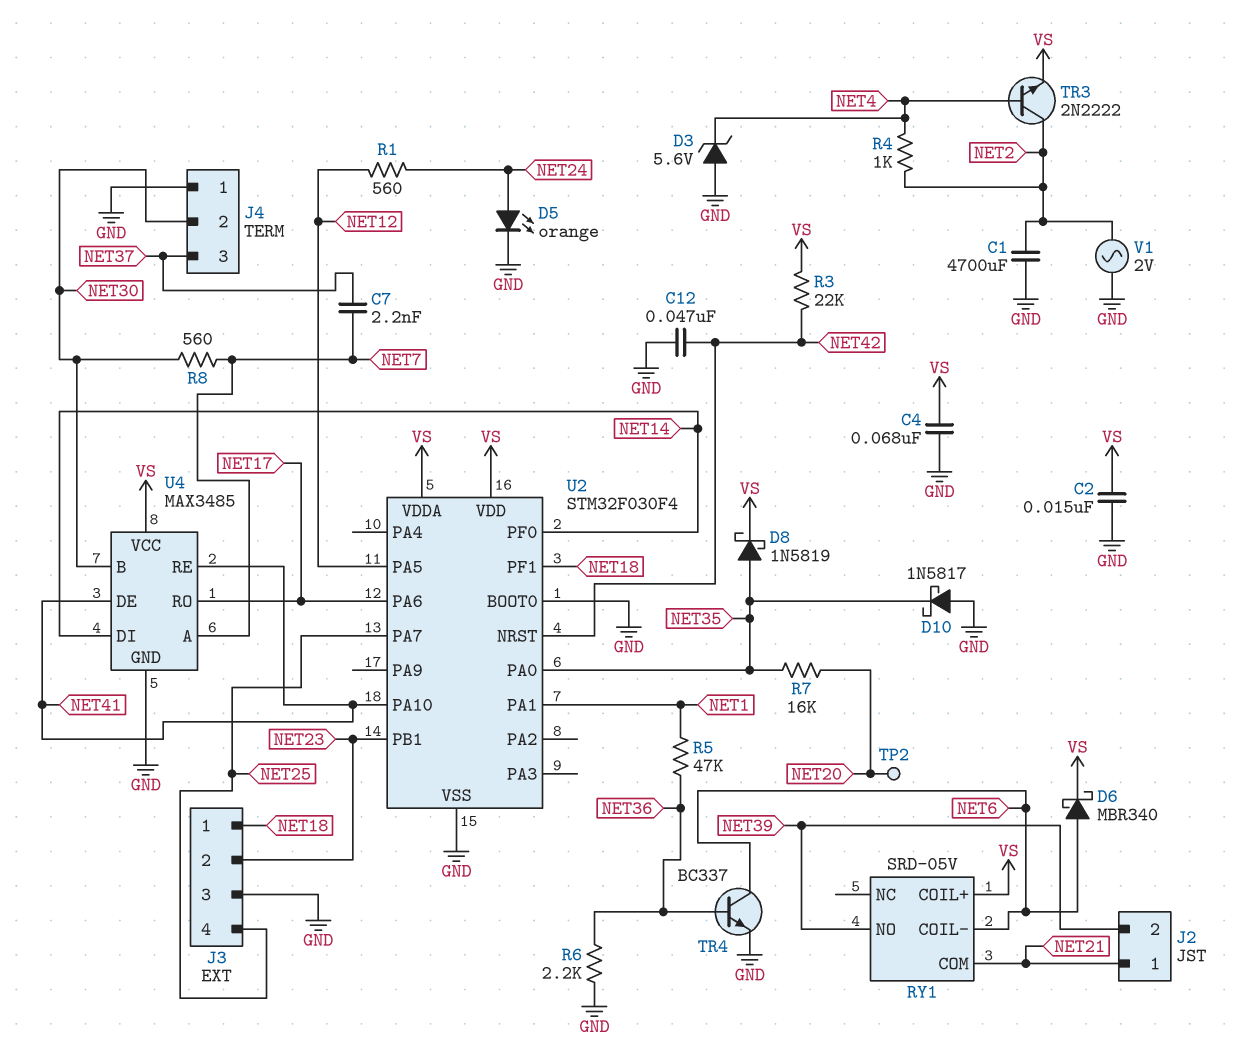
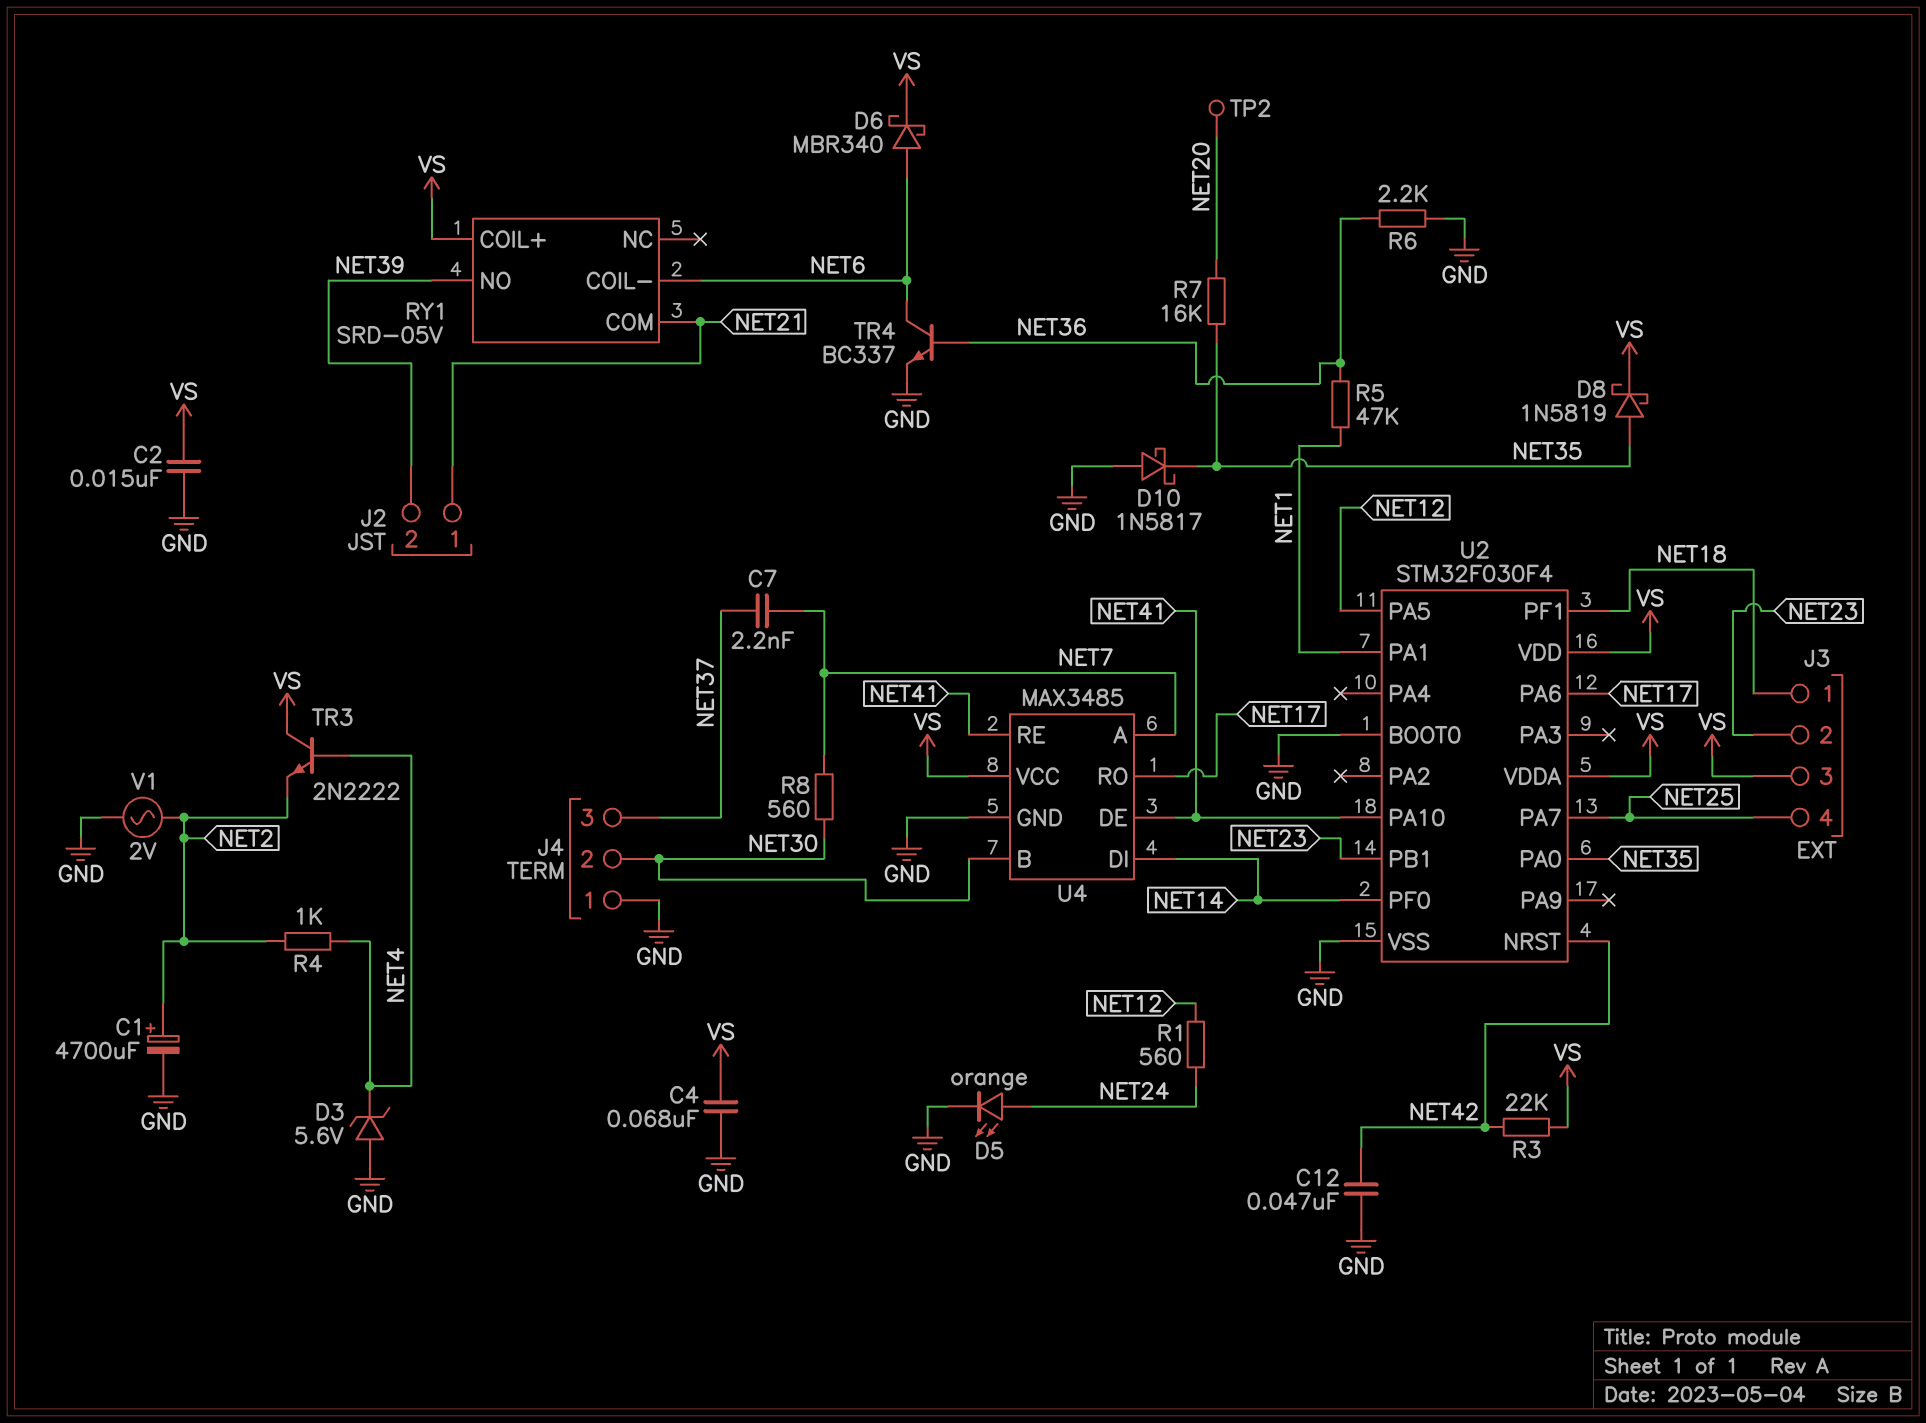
C1: 4700uF (GND, NET2) -> 4700uF (plus NET2, minus GND)
J3 pin 3: GND -> VS
TR3: NPN 2N2222 (B NET4, C NET2, E VS) -> NPN 2N2222 (B NET4, C VS, E NET2)

